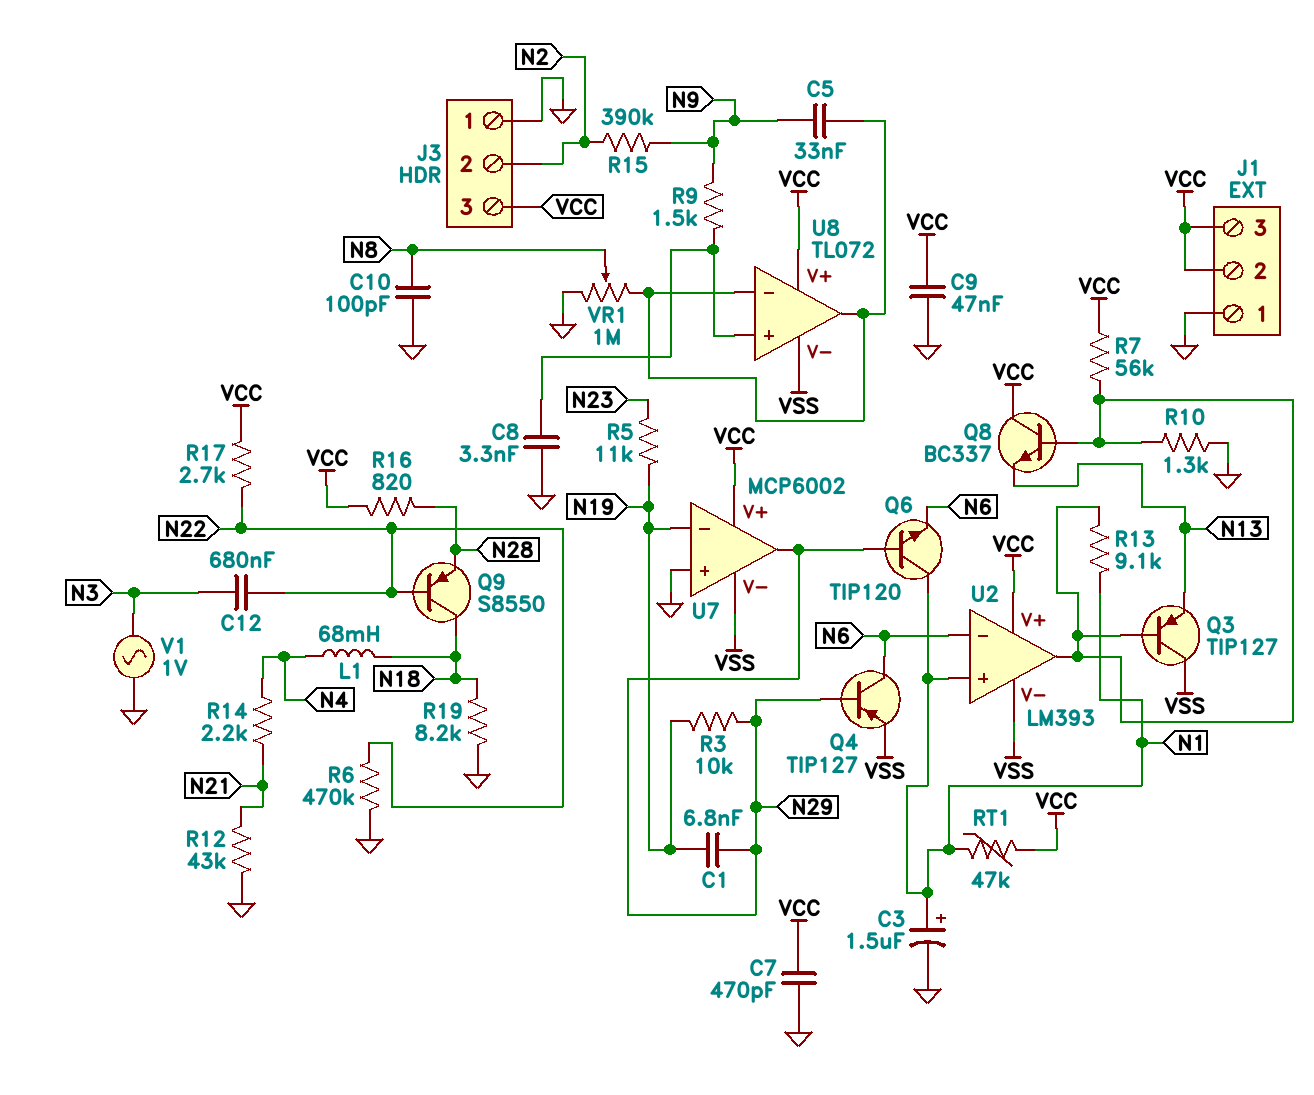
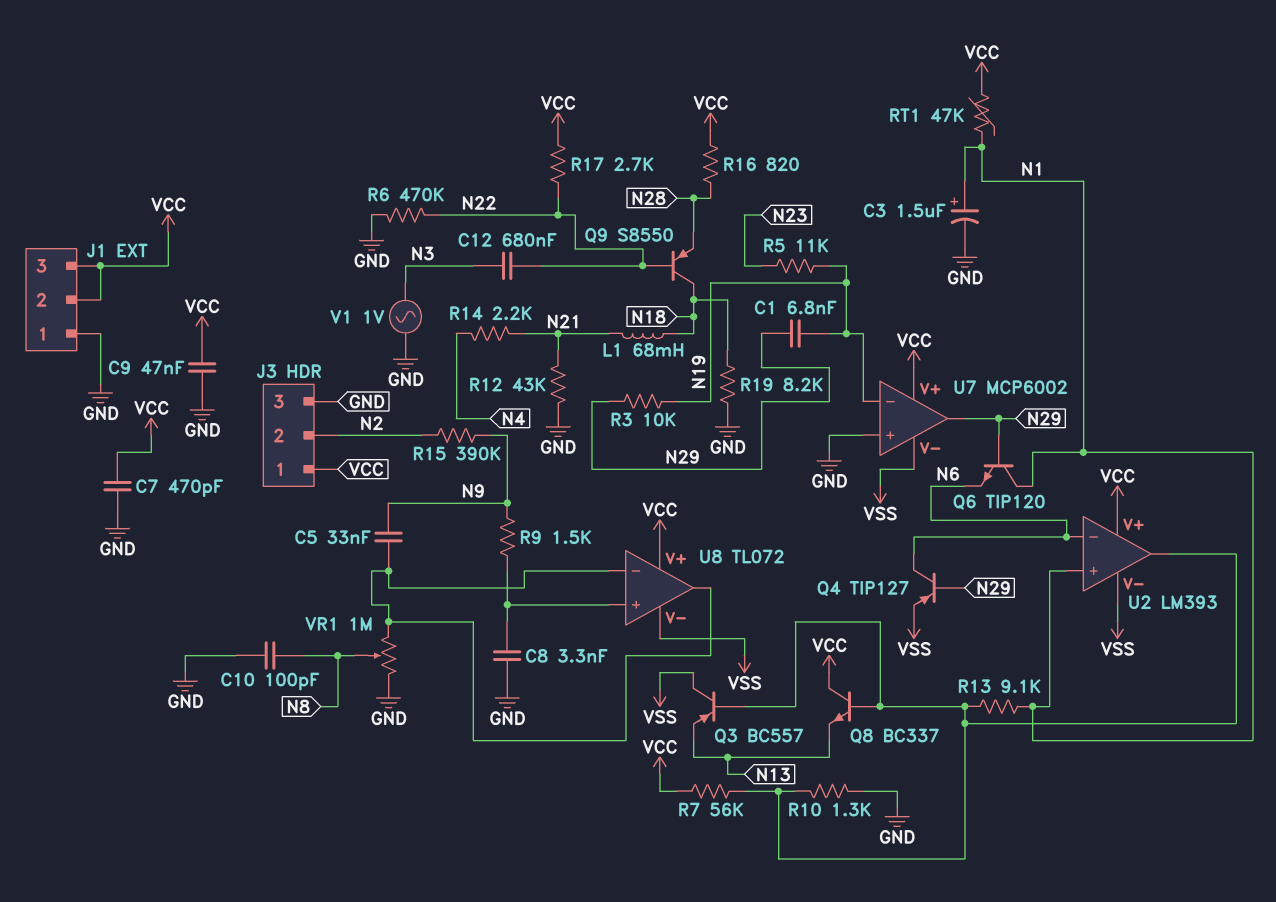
J3 pin 1: GND -> VCC
J3 pin 3: VCC -> GND
L1: 68mH (N4, N18) -> 68mH (N18, N21)
Q3: PNP TIP127 (B U2/out, C VSS, E N13) -> PNP BC557 (B U2/out, C VSS, E N13)

